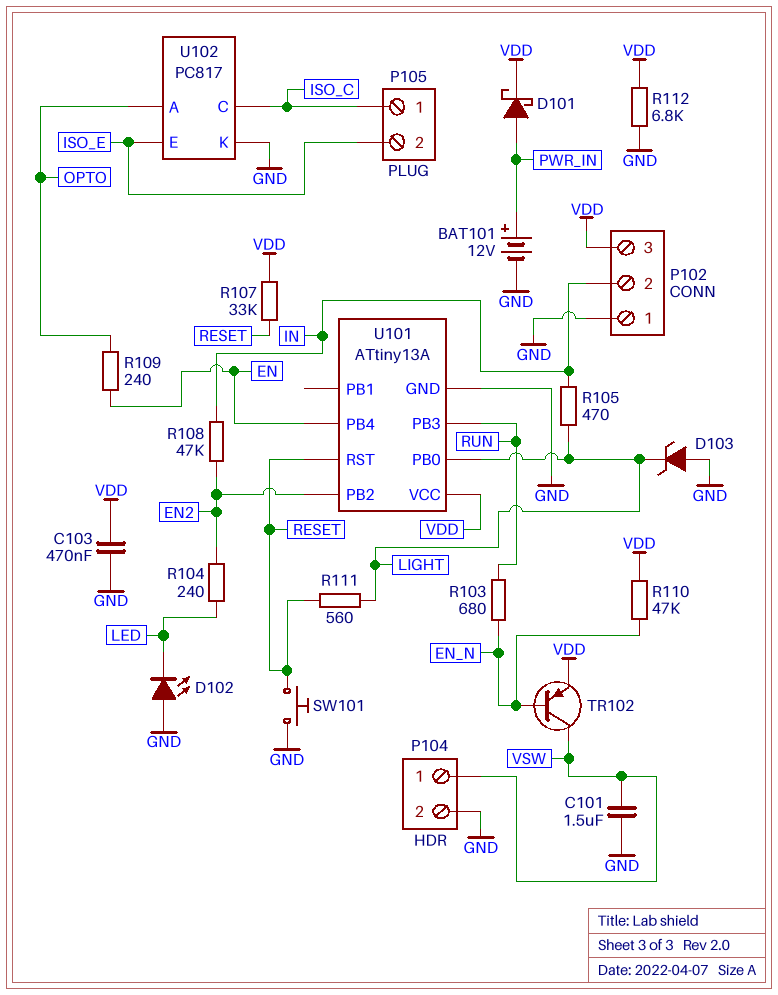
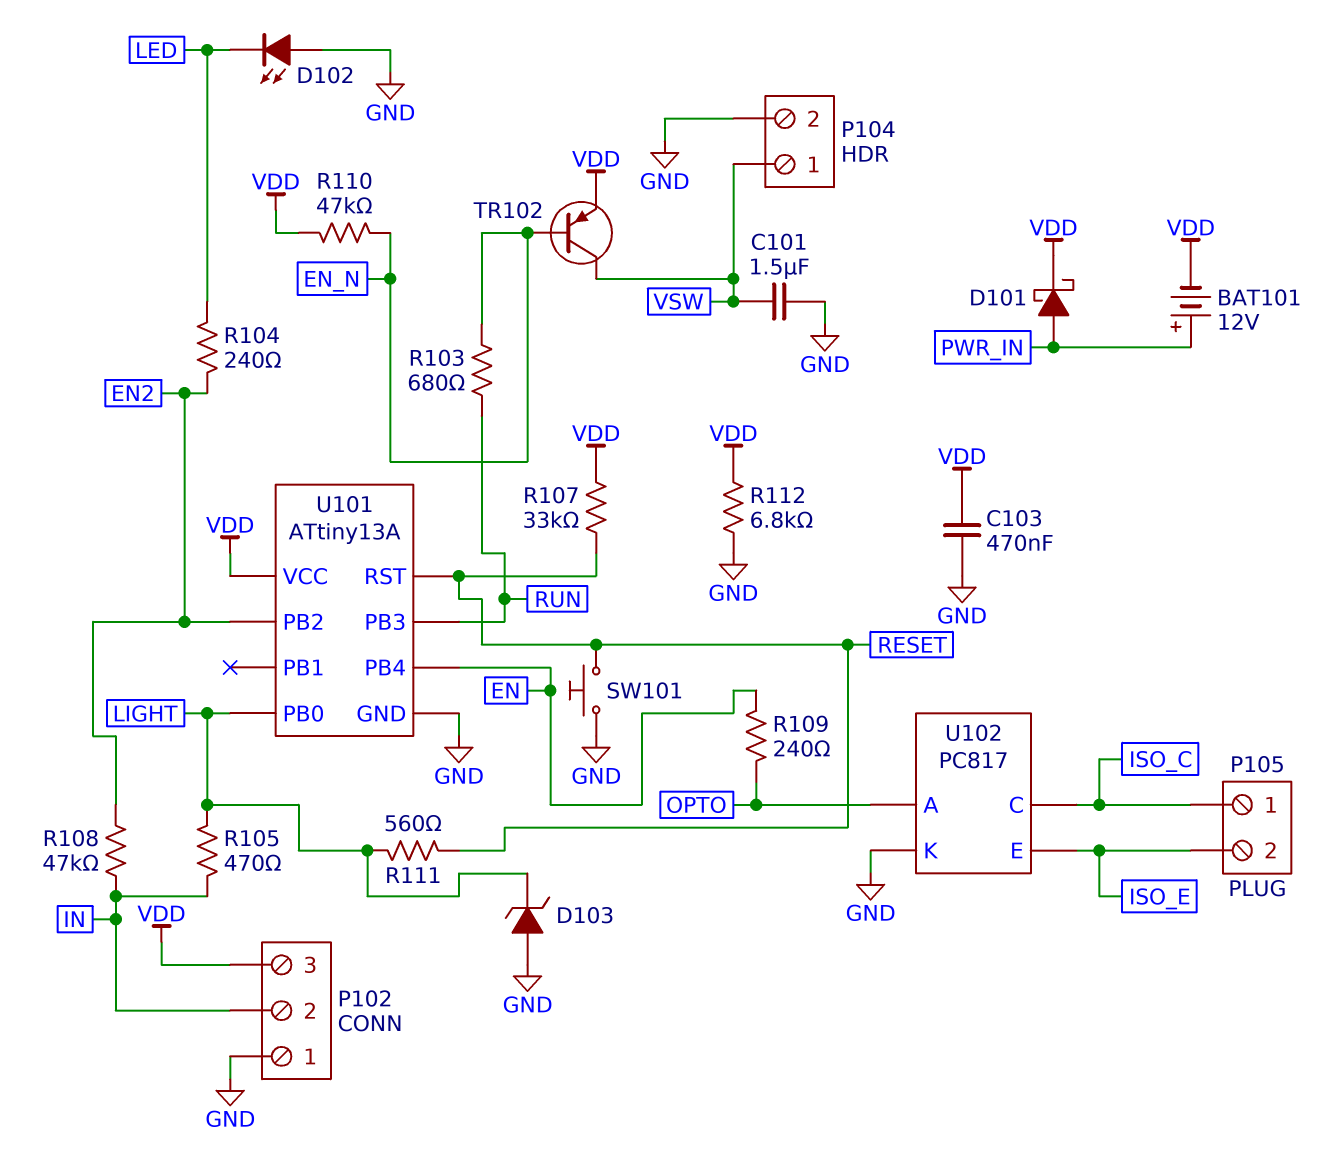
BAT101: 12V (plus PWR_IN, minus GND) -> 12V (plus PWR_IN, minus VDD)

